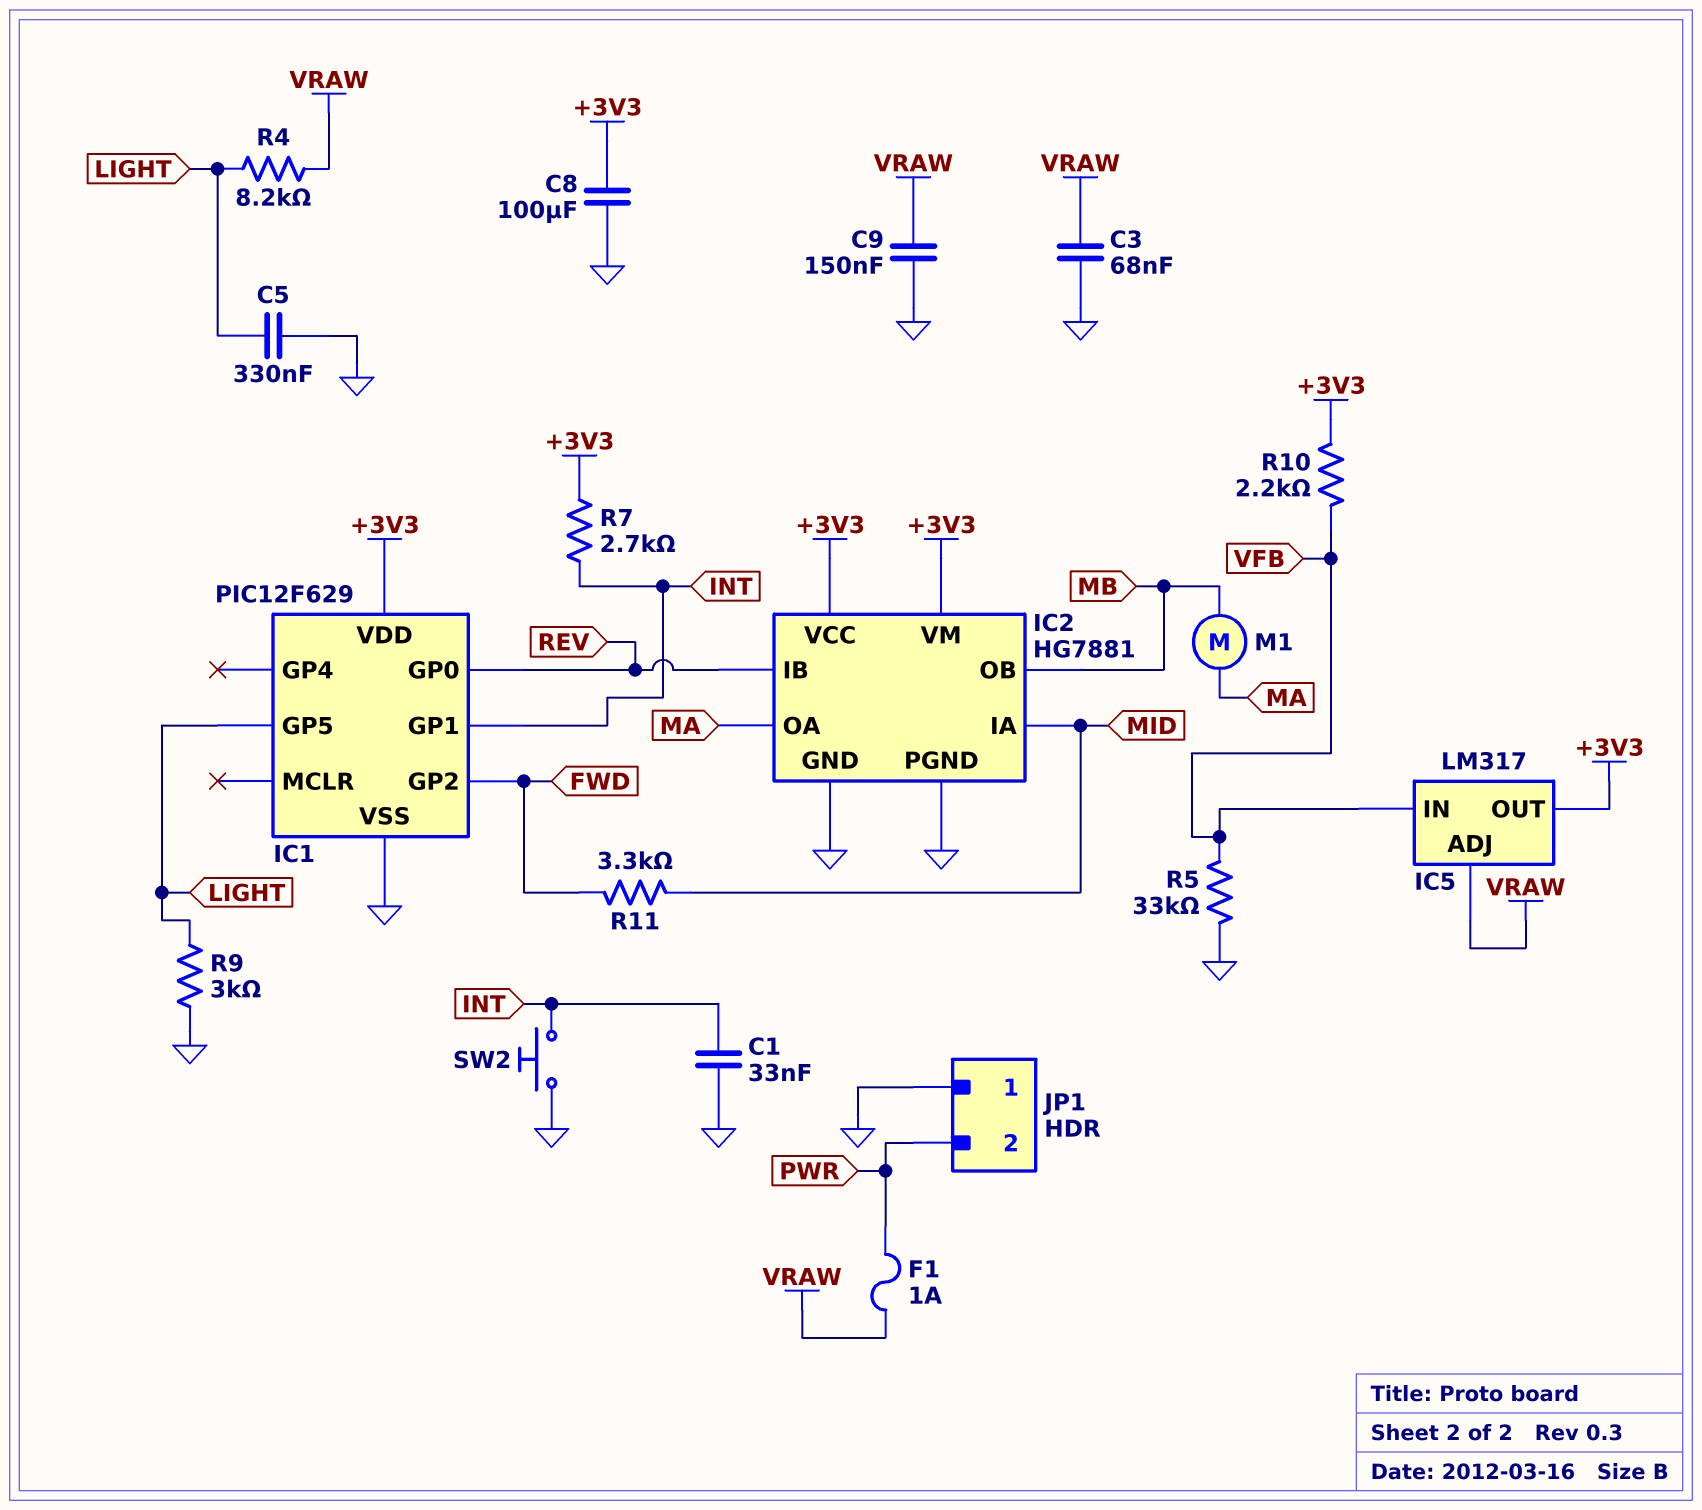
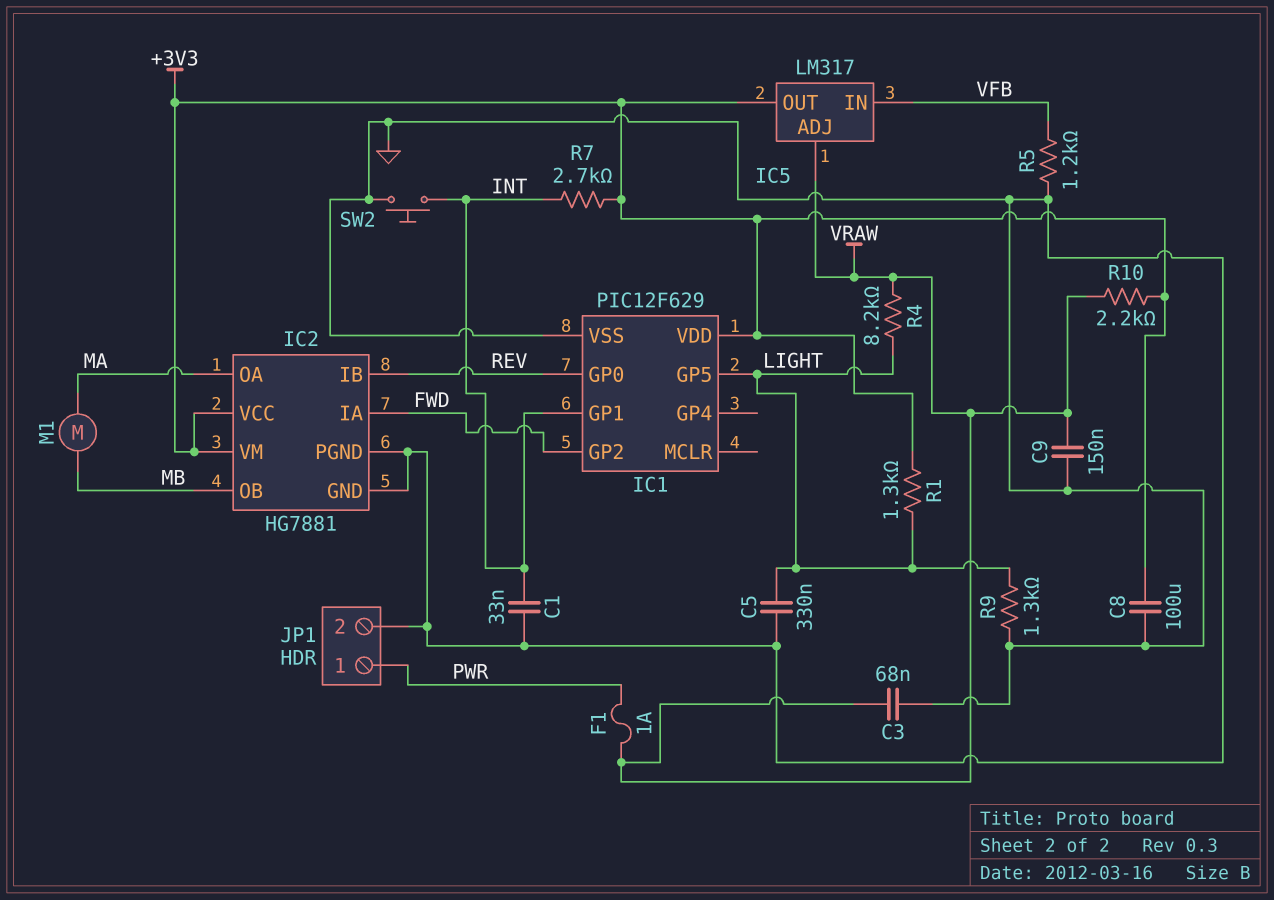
IC2 pin IA: MID -> FWD
JP1 pin 1: GND -> PWR
JP1 pin 2: PWR -> GND
R1: none -> 1.3k (+3V3, LIGHT)
R5: 33k (GND, VFB) -> 1.2k (GND, VFB)
R9: 3k (GND, LIGHT) -> 1.3k (GND, LIGHT)
R10: 2.2k (+3V3, VFB) -> 2.2k (+3V3, VRAW)
R11: 3.3k (FWD, MID) -> none

